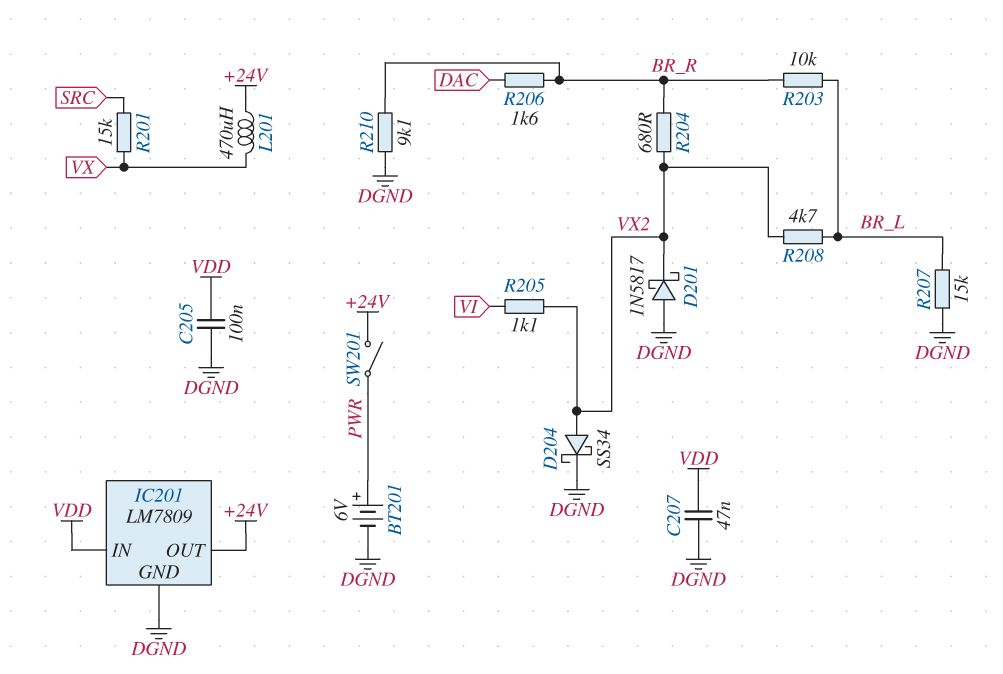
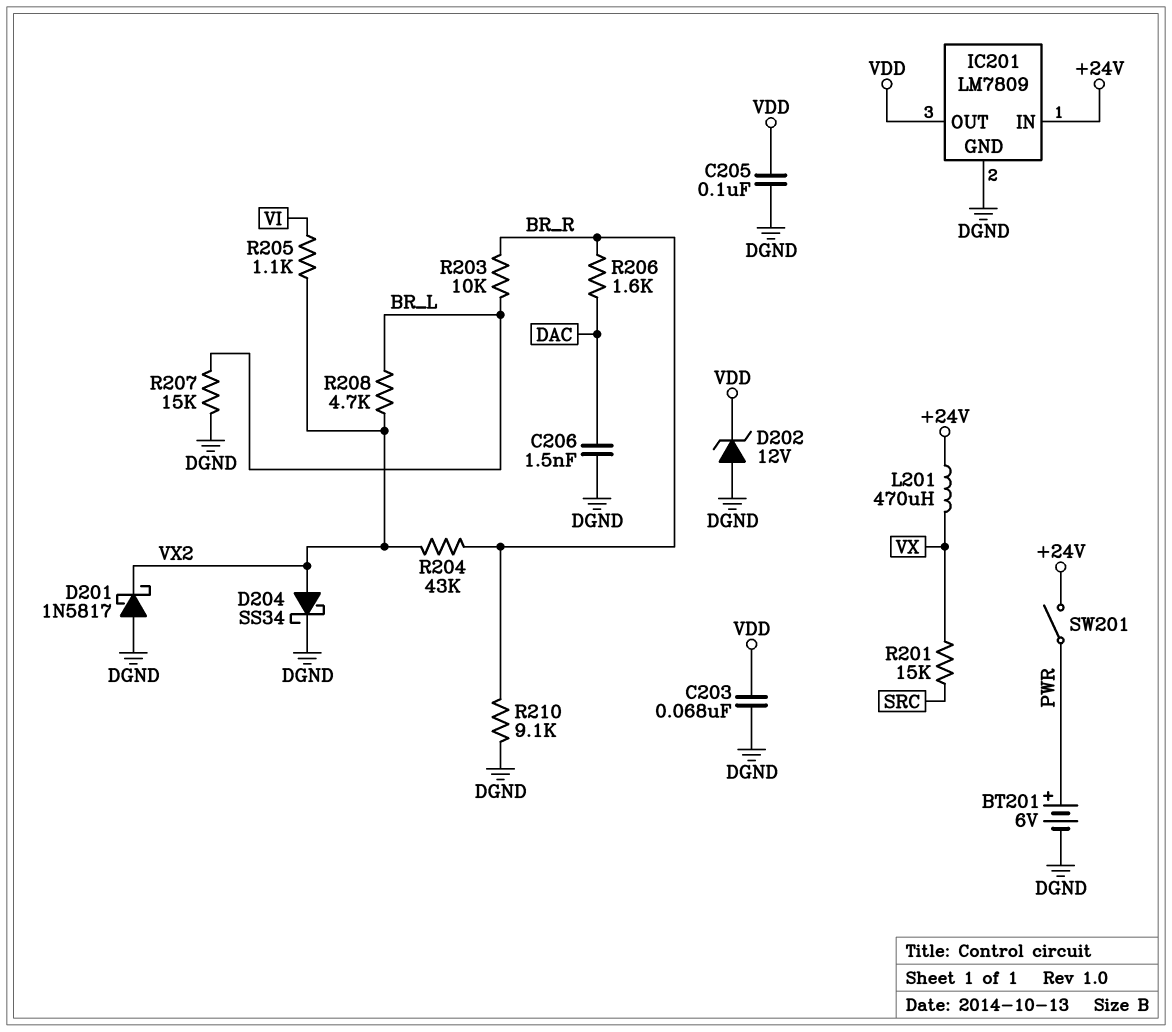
C203: none -> 68nF (DGND, VDD)
C206: none -> 1.5nF (DAC, DGND)
C207: 47nF (DGND, VDD) -> none
D202: none -> zener 12V (A DGND, K VDD)
IC201 pin IN: VDD -> +24V
IC201 pin OUT: +24V -> VDD
R204: 680 (BR_R, VX2) -> 43k (BR_R, VX2)

